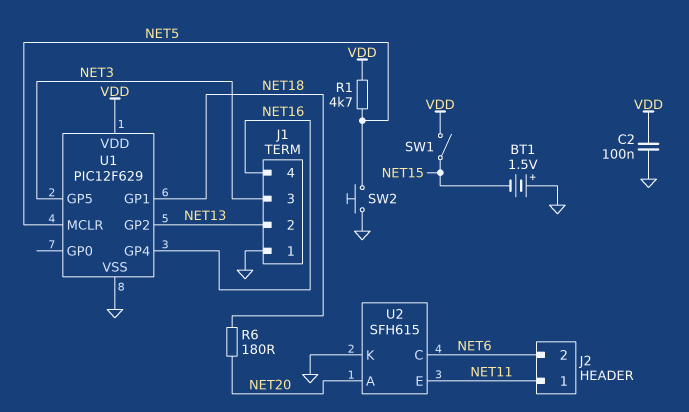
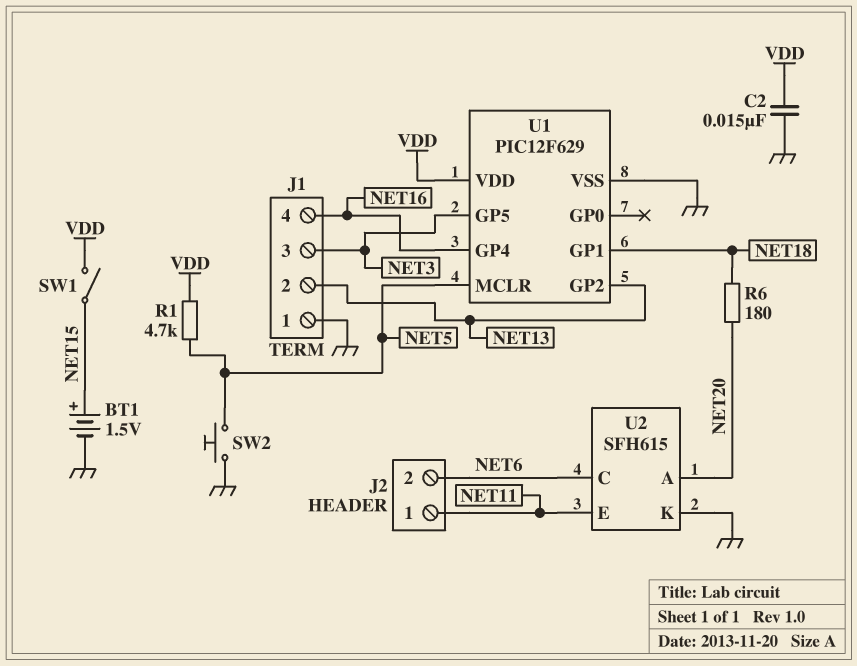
BT1: 1.5V (plus GND, minus NET15) -> 1.5V (plus NET15, minus GND)
C2: 100nF (GND, VDD) -> 15nF (GND, VDD)

